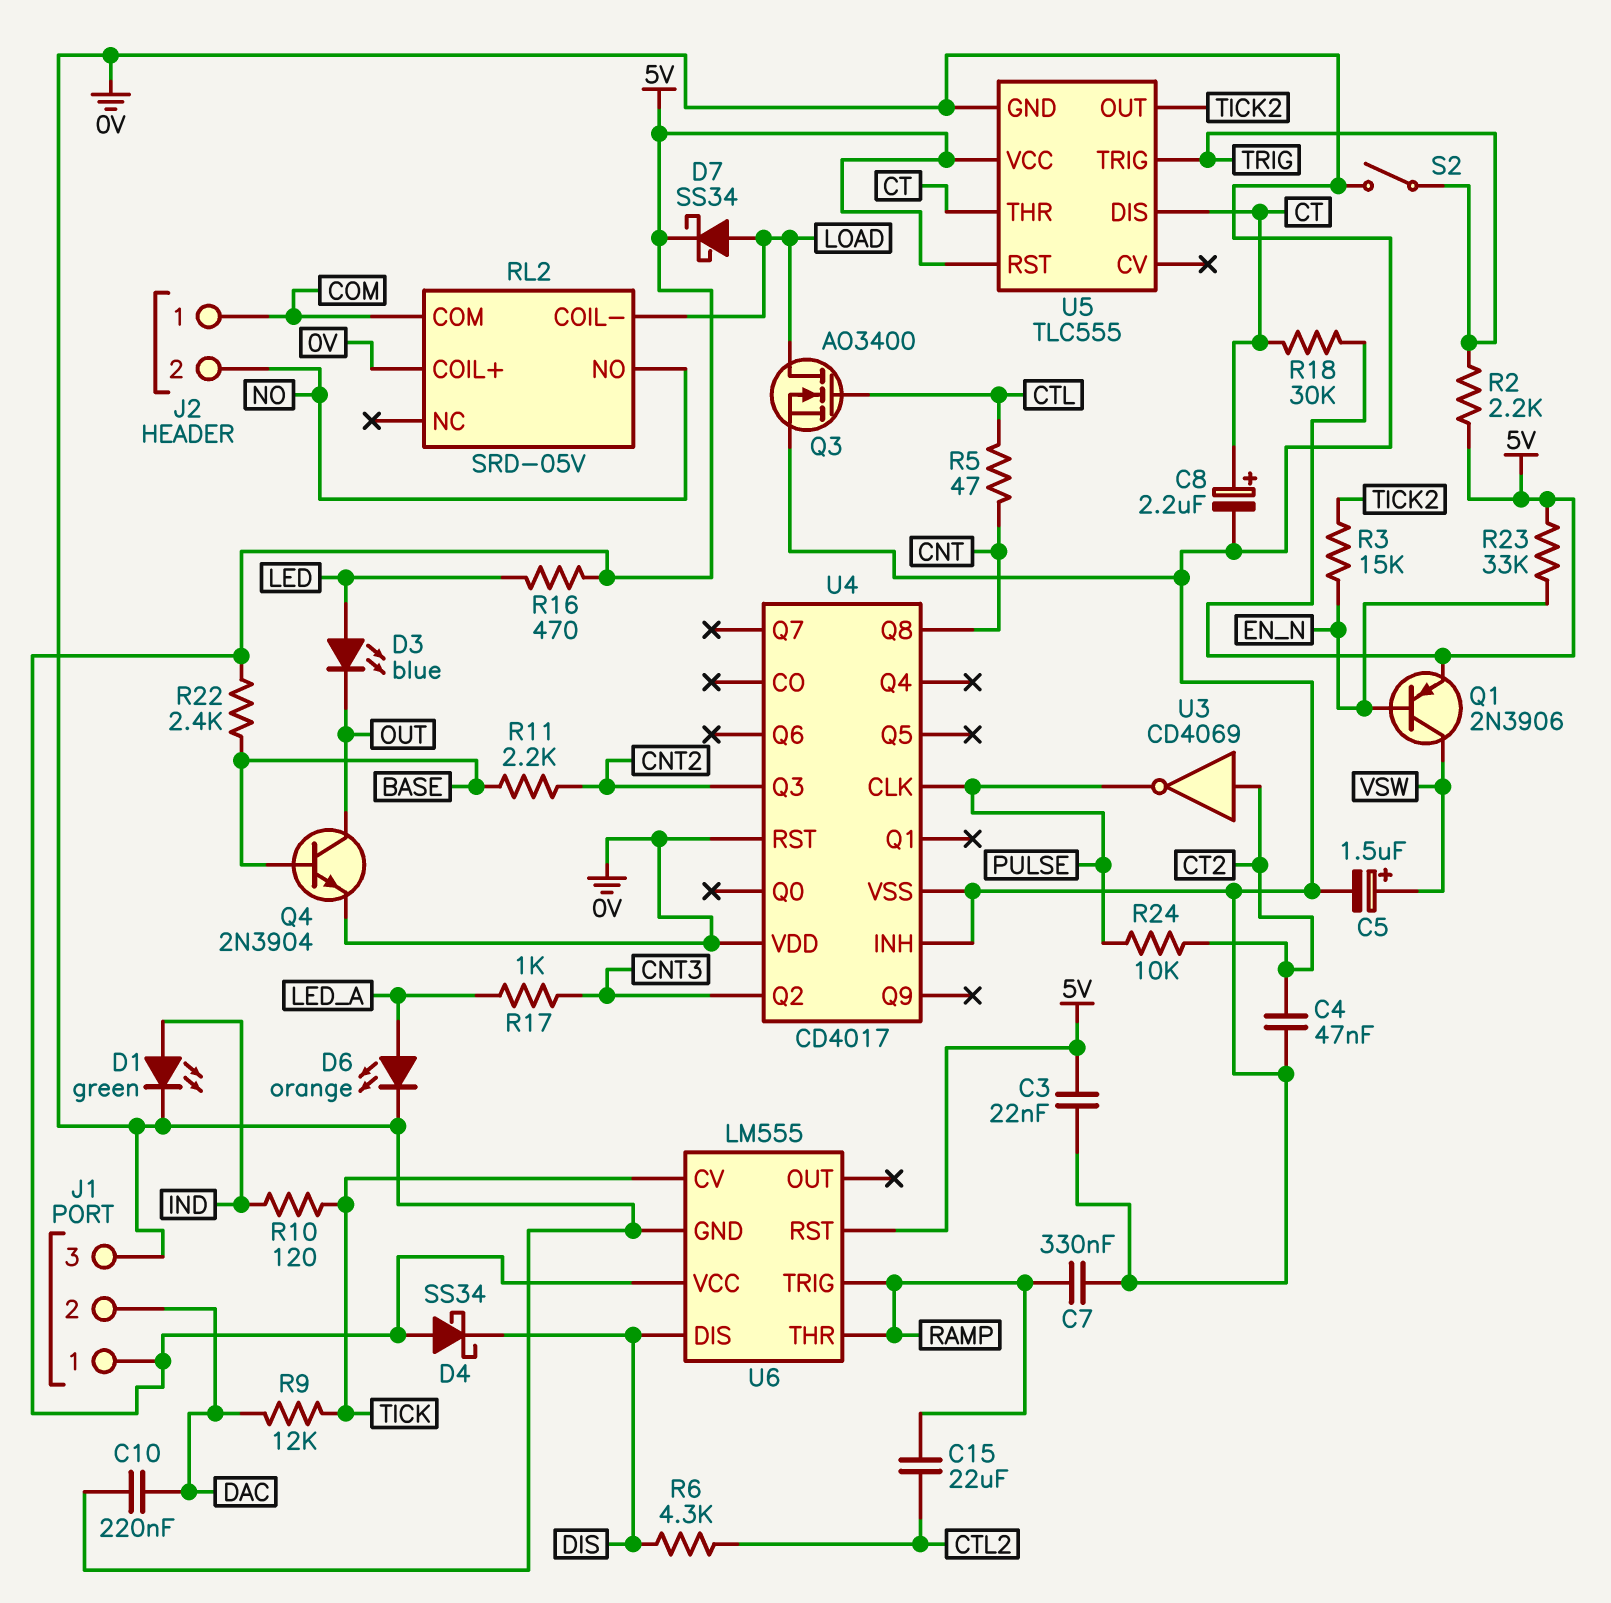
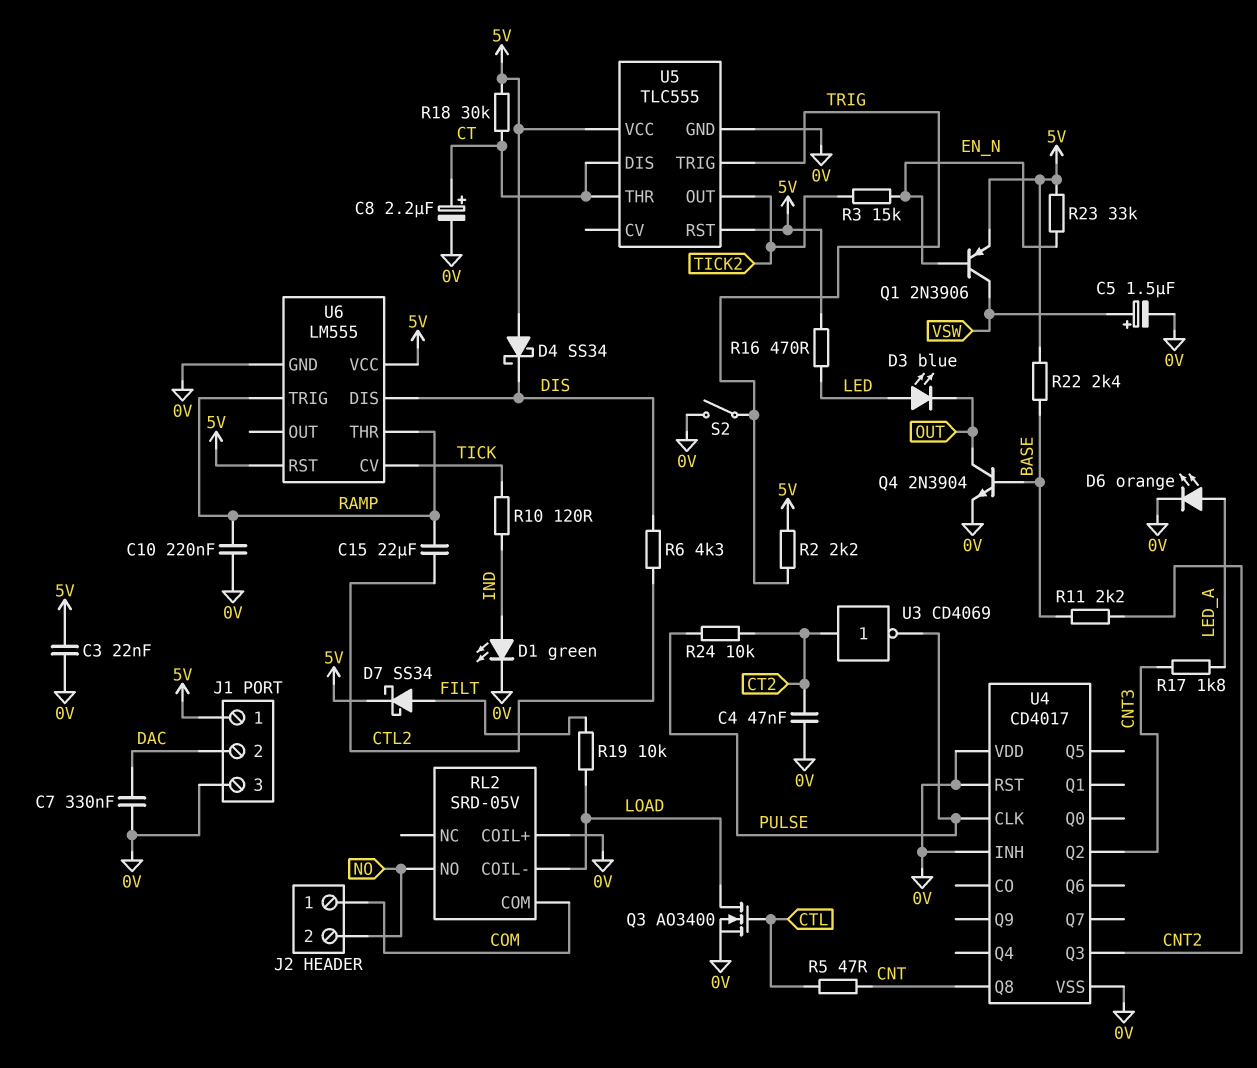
C7: 330nF (0V, RAMP) -> 330nF (0V, DAC)
C10: 220nF (0V, DAC) -> 220nF (0V, RAMP)
D7: schottky SS34 (A LOAD, K 5V) -> schottky SS34 (A FILT, K 5V)
R9: 12k (DAC, TICK) -> none
R17: 1k (CNT3, LED_A) -> 1.8k (CNT3, LED_A)
R19: none -> 10k (FILT, LOAD)

